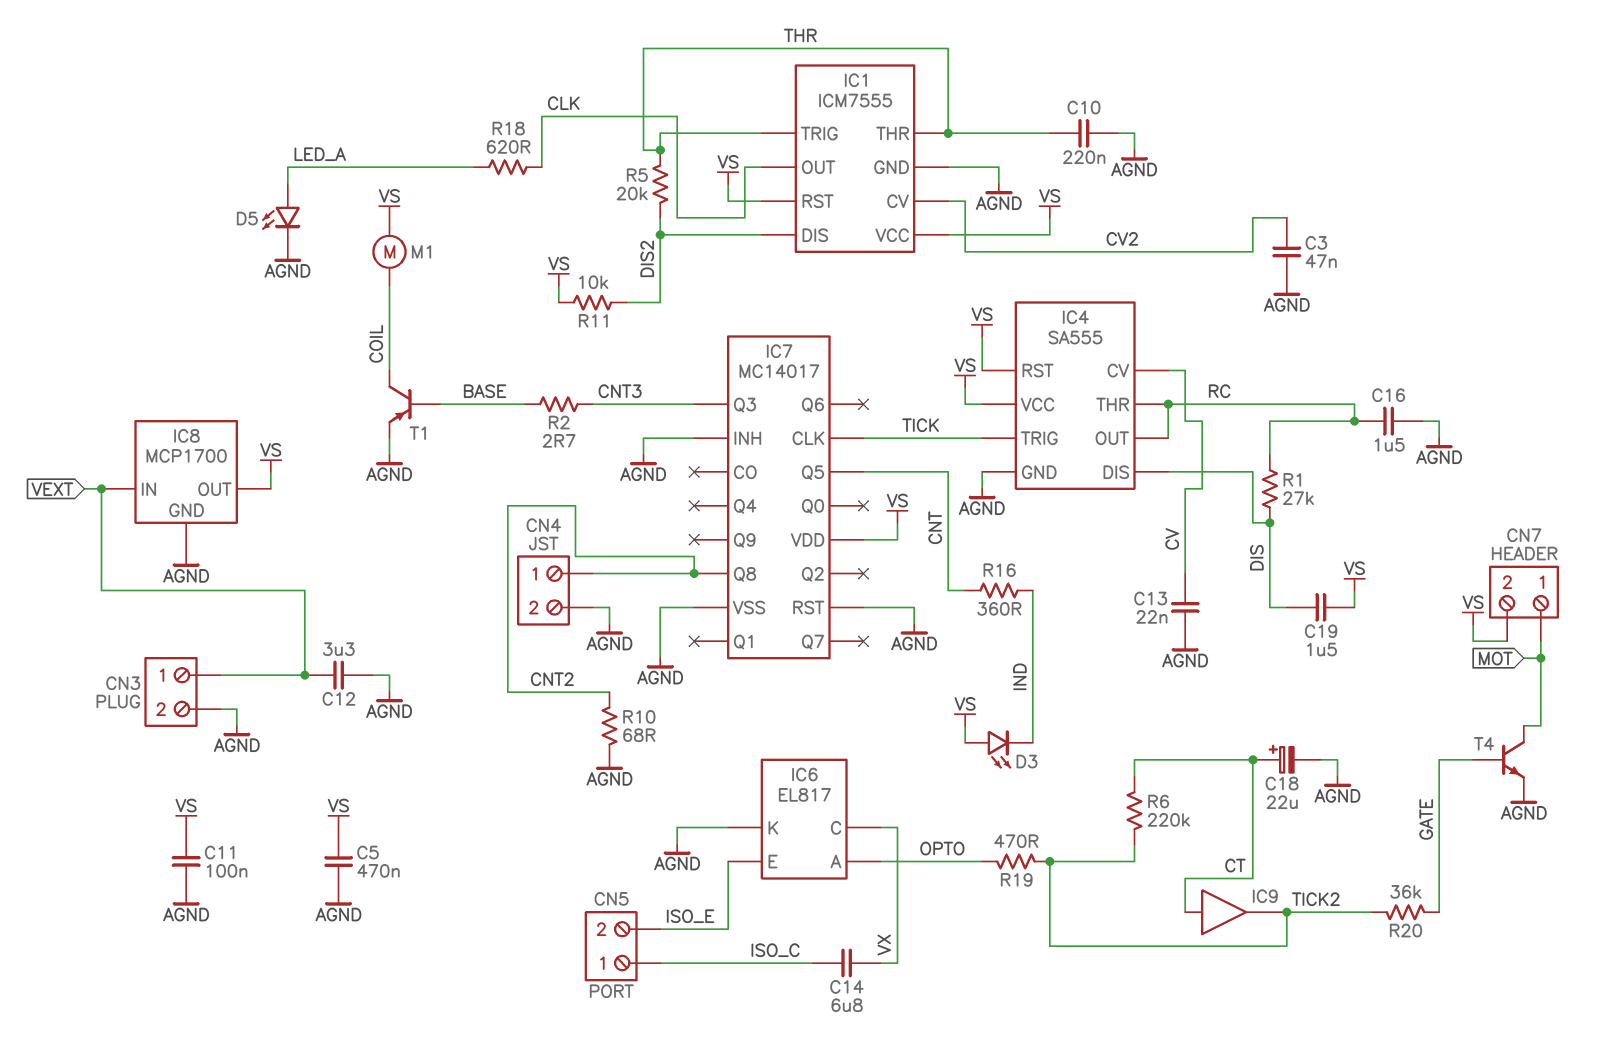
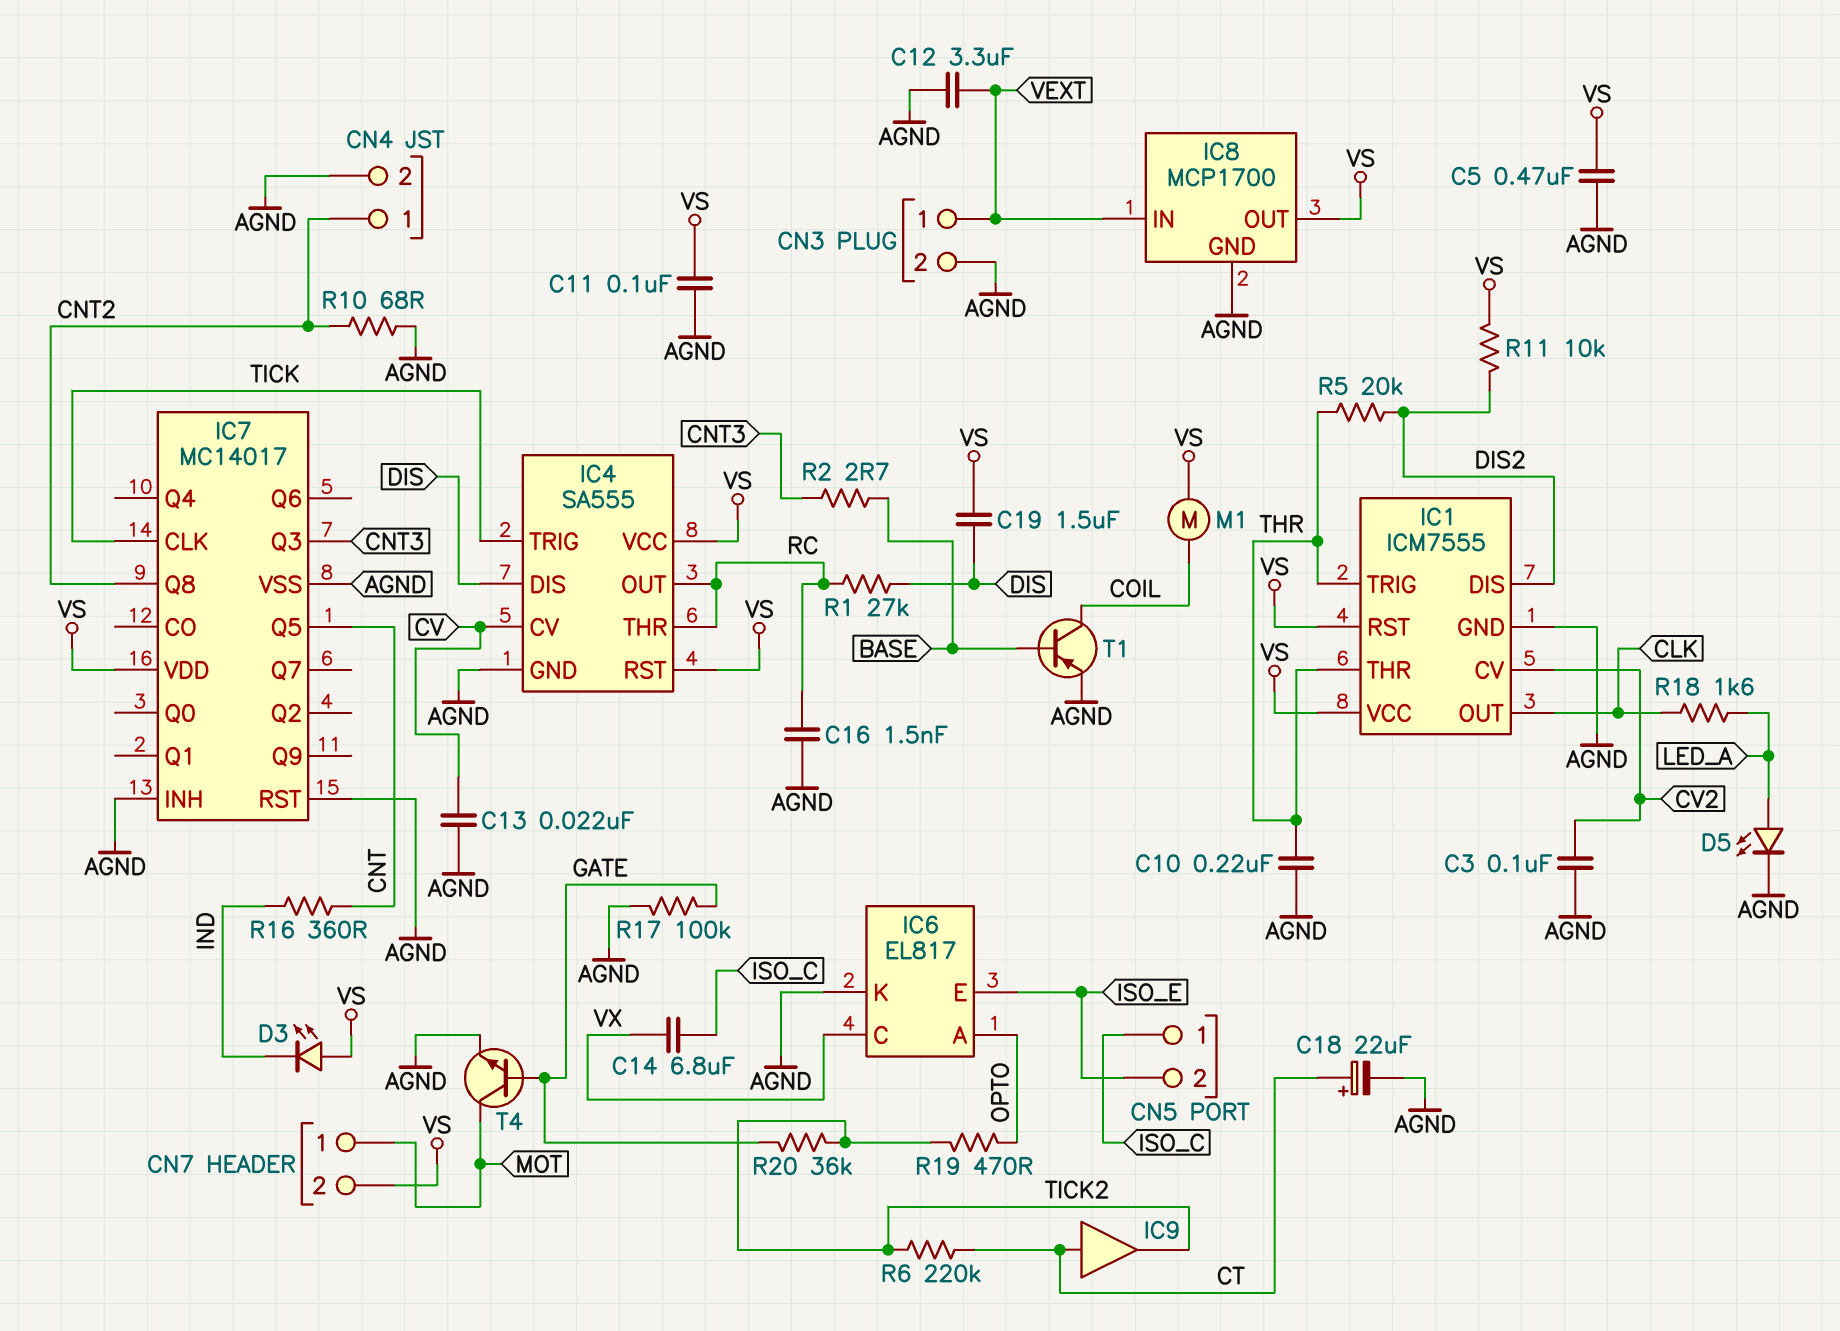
C3: 47nF (AGND, CV2) -> 100nF (AGND, CV2)
C16: 1.5uF (AGND, RC) -> 1.5nF (AGND, RC)
R17: none -> 100k (AGND, GATE)
R18: 620 (CLK, LED_A) -> 1.6k (CLK, LED_A)

